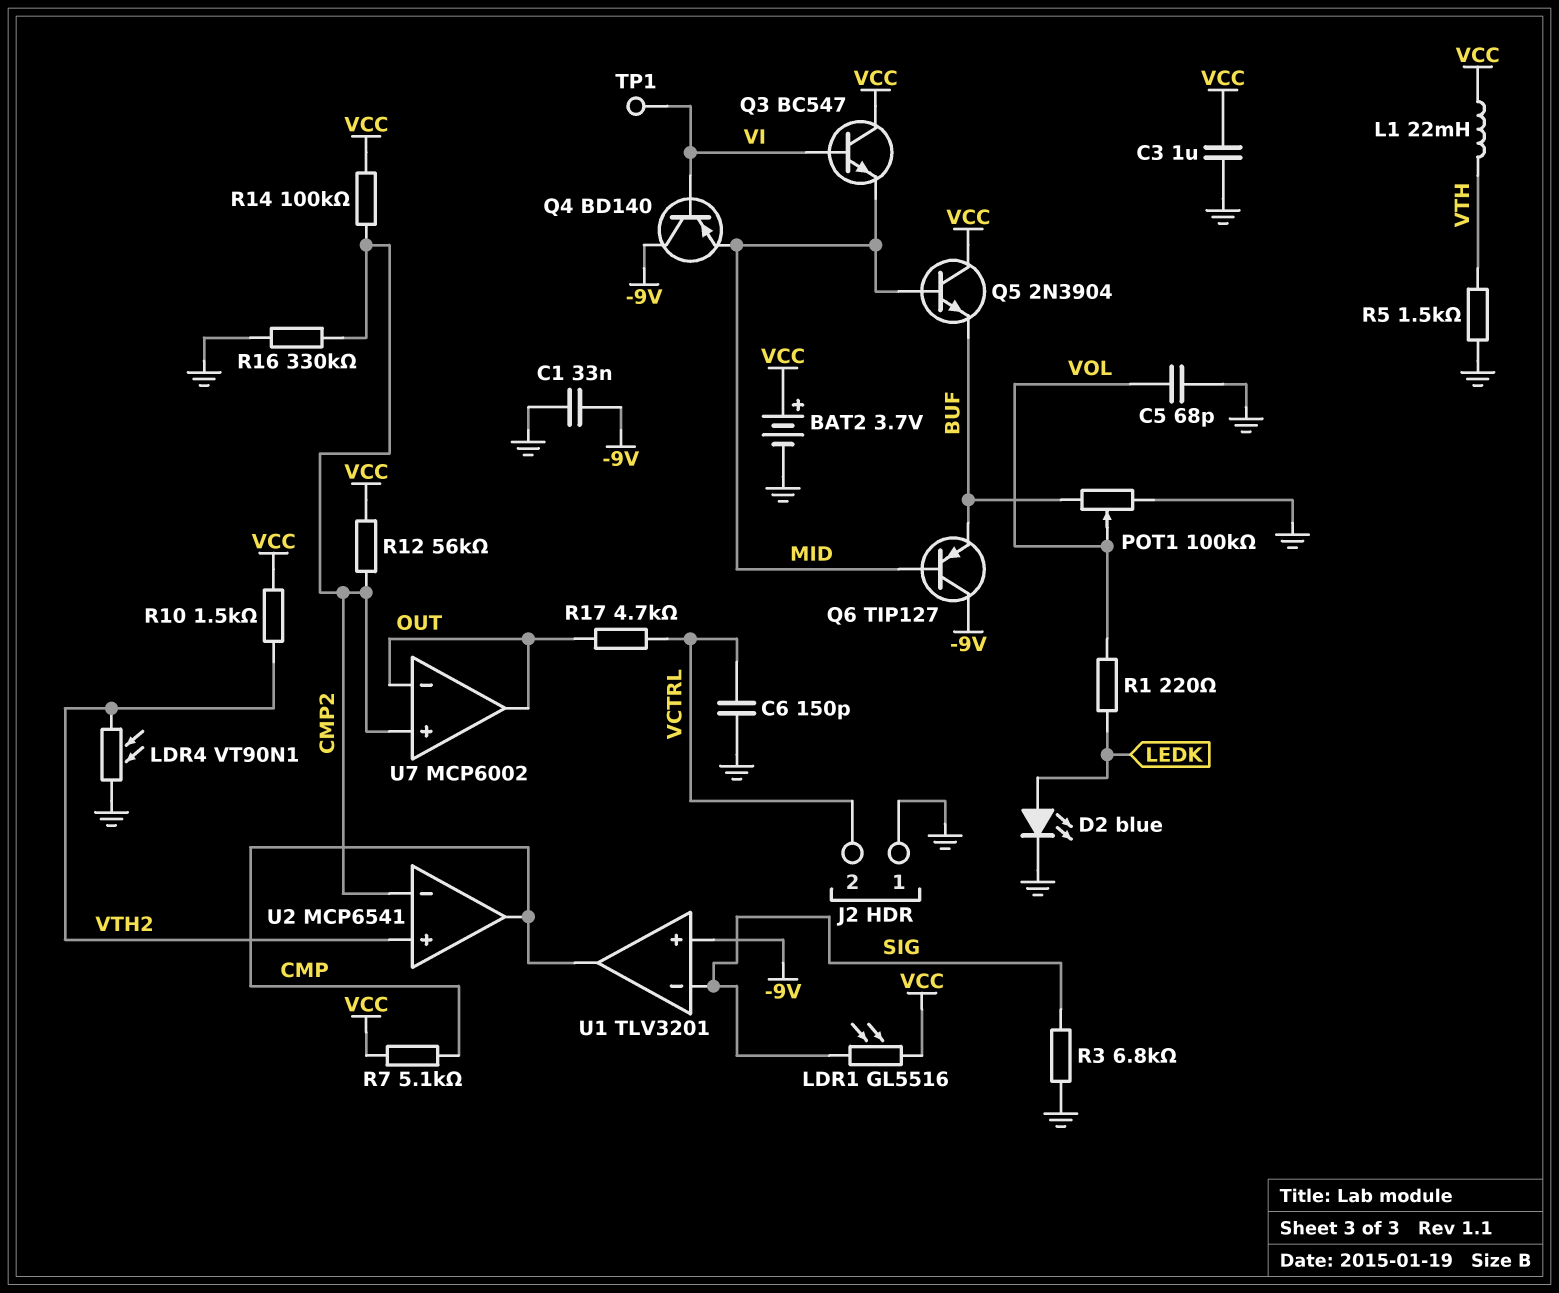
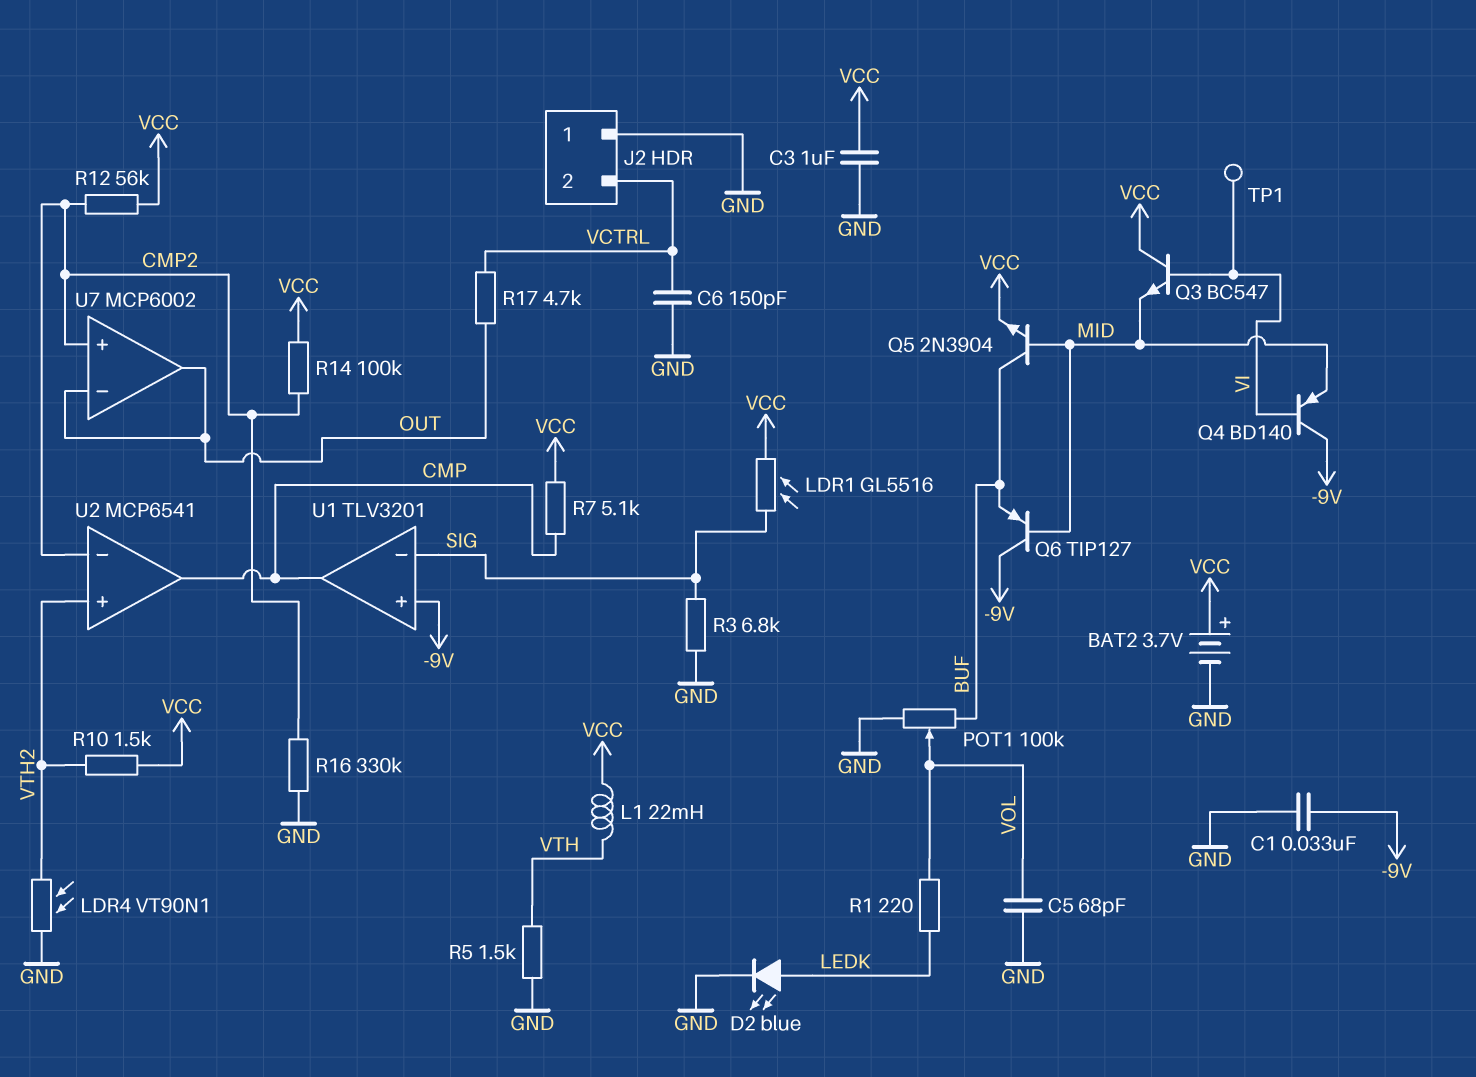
Q5: NPN 2N3904 (B MID, C VCC, E BUF) -> NPN 2N3904 (B MID, C BUF, E VCC)

